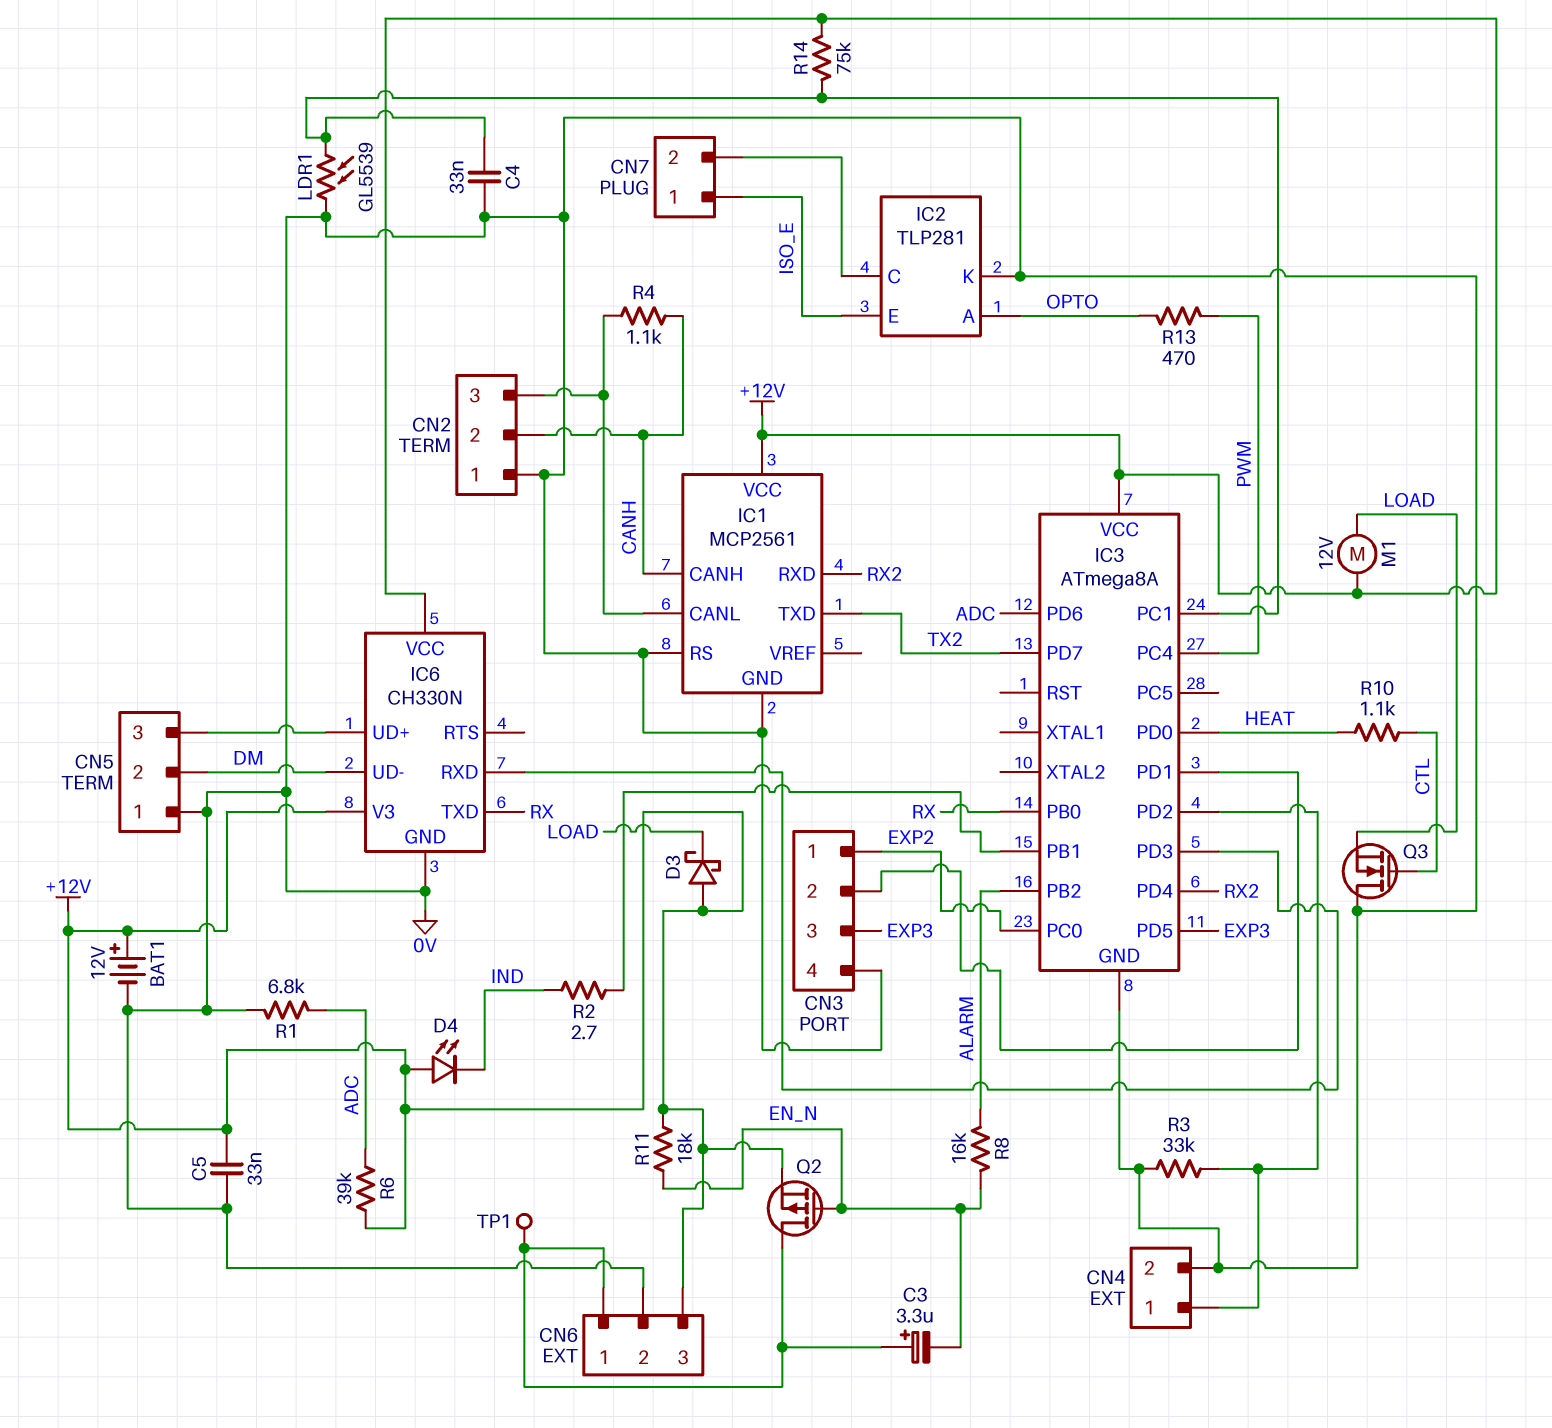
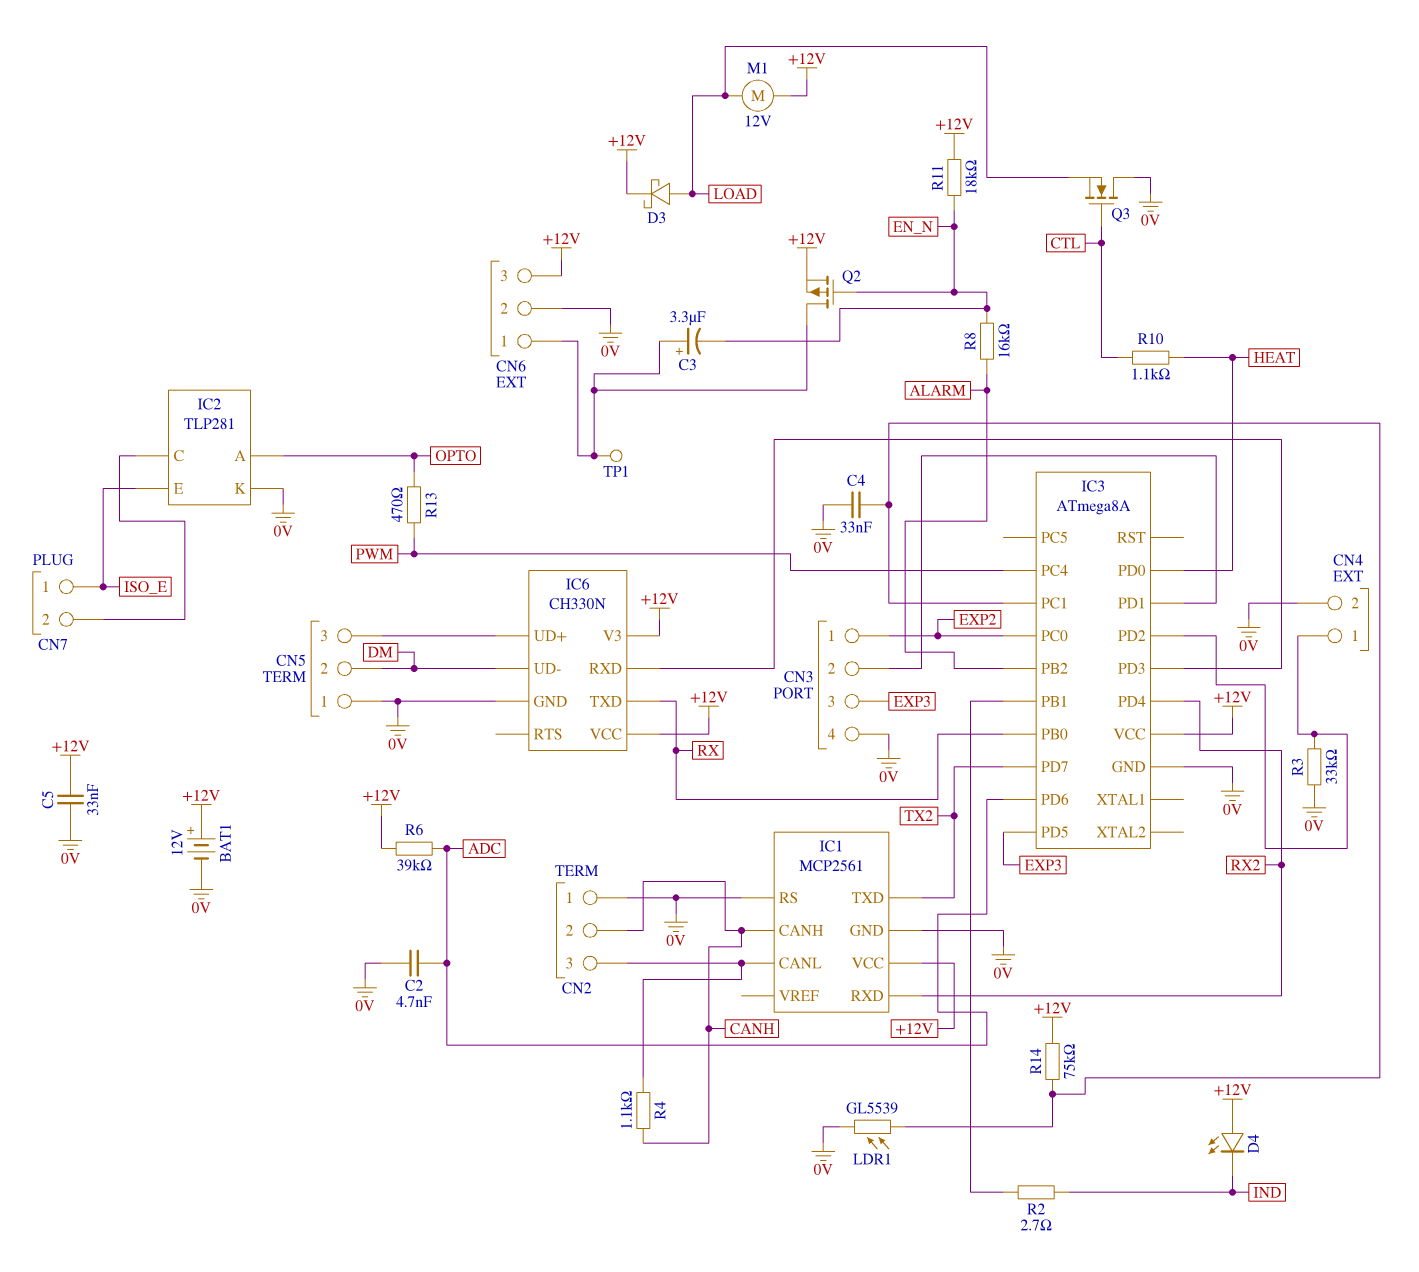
C2: none -> 4.7nF (0V, ADC)
D3: schottky (A +12V, K LOAD) -> schottky (A LOAD, K +12V)
R1: 6.8k (0V, ADC) -> none

